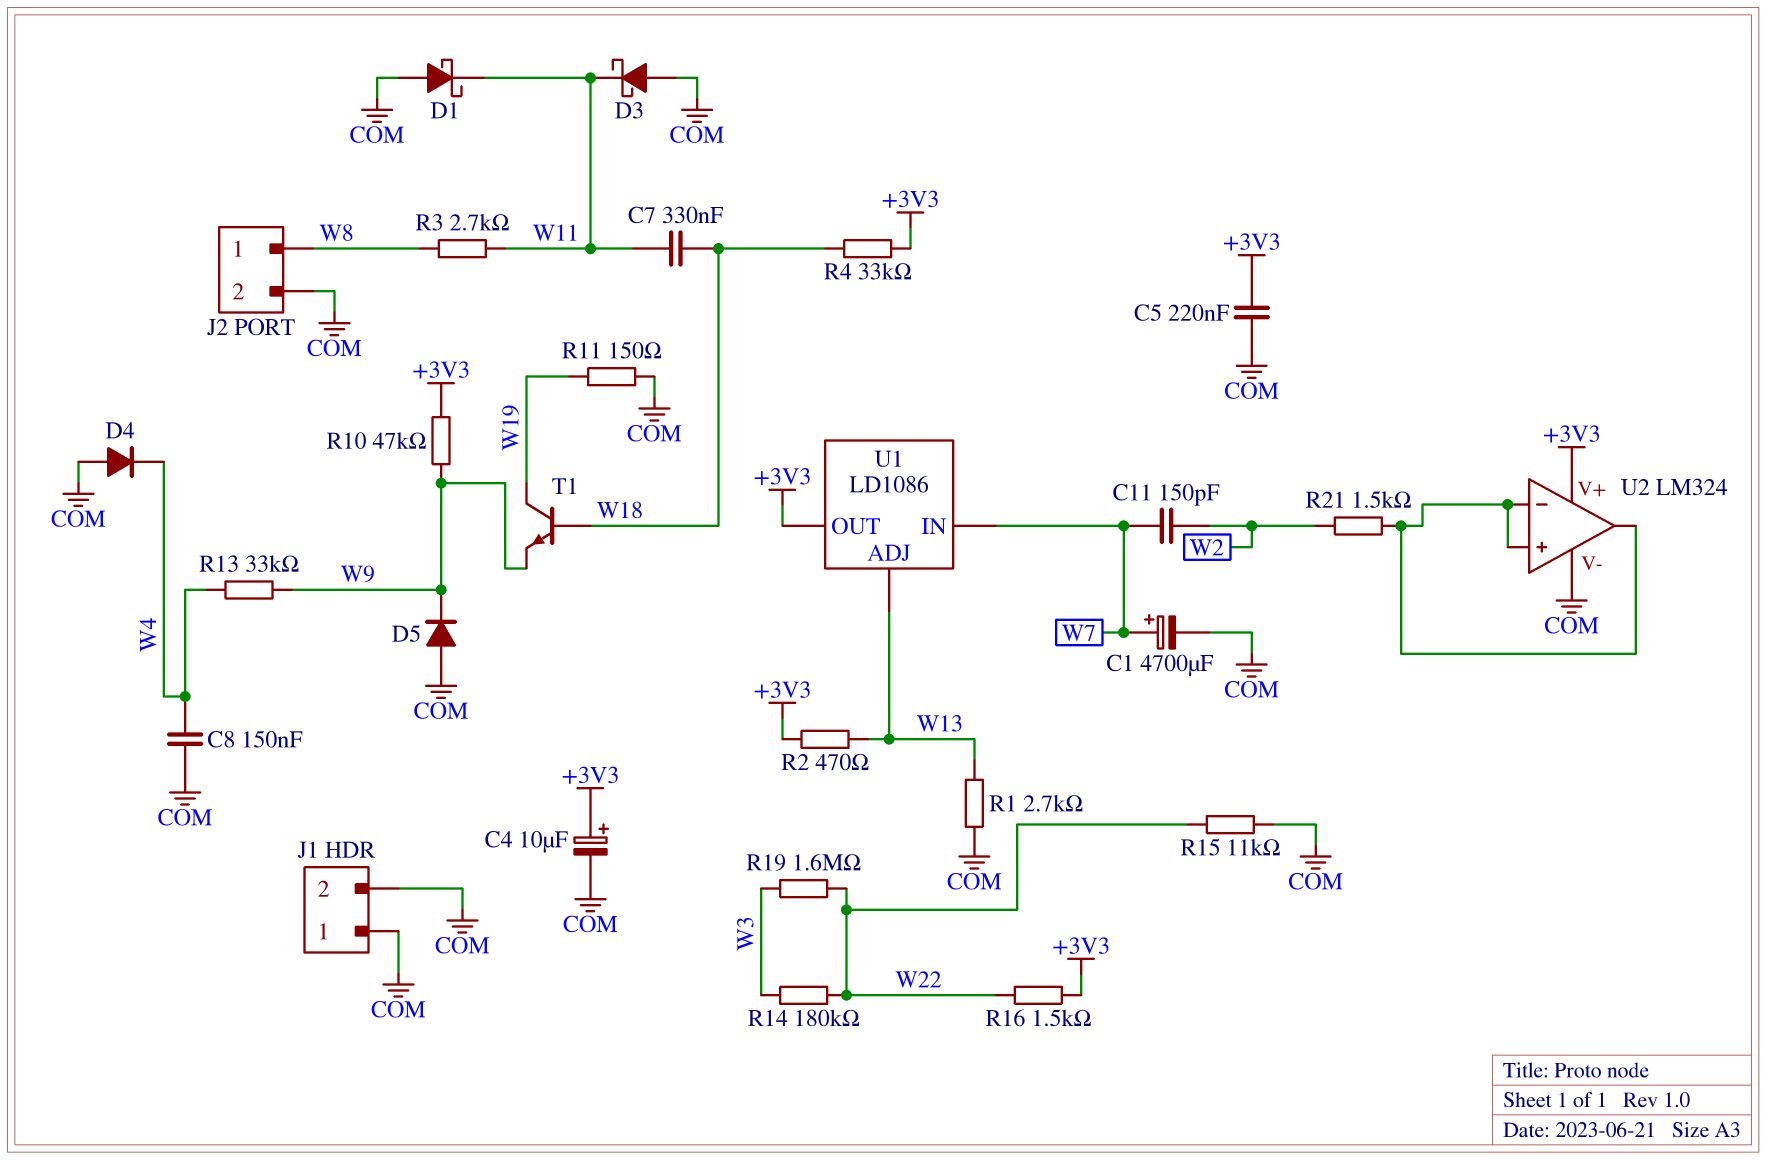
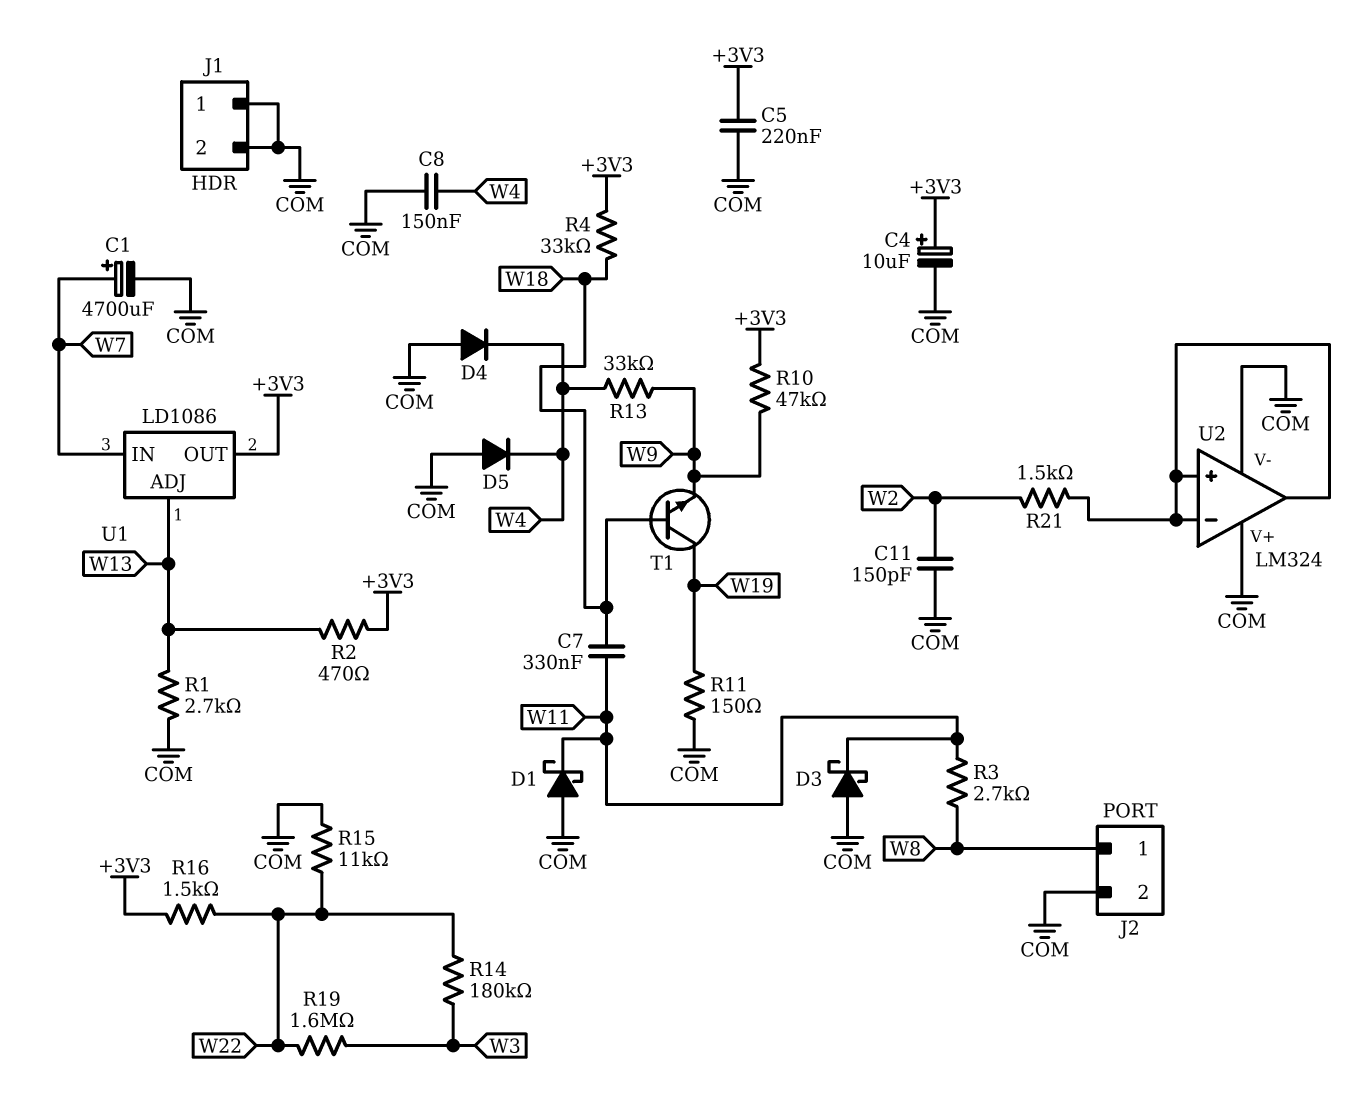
C11: 150pF (W2, W7) -> 150pF (COM, W2)
D5: diode (A COM, K W9) -> diode (A COM, K W4)
U2 pin V+: +3V3 -> COM

